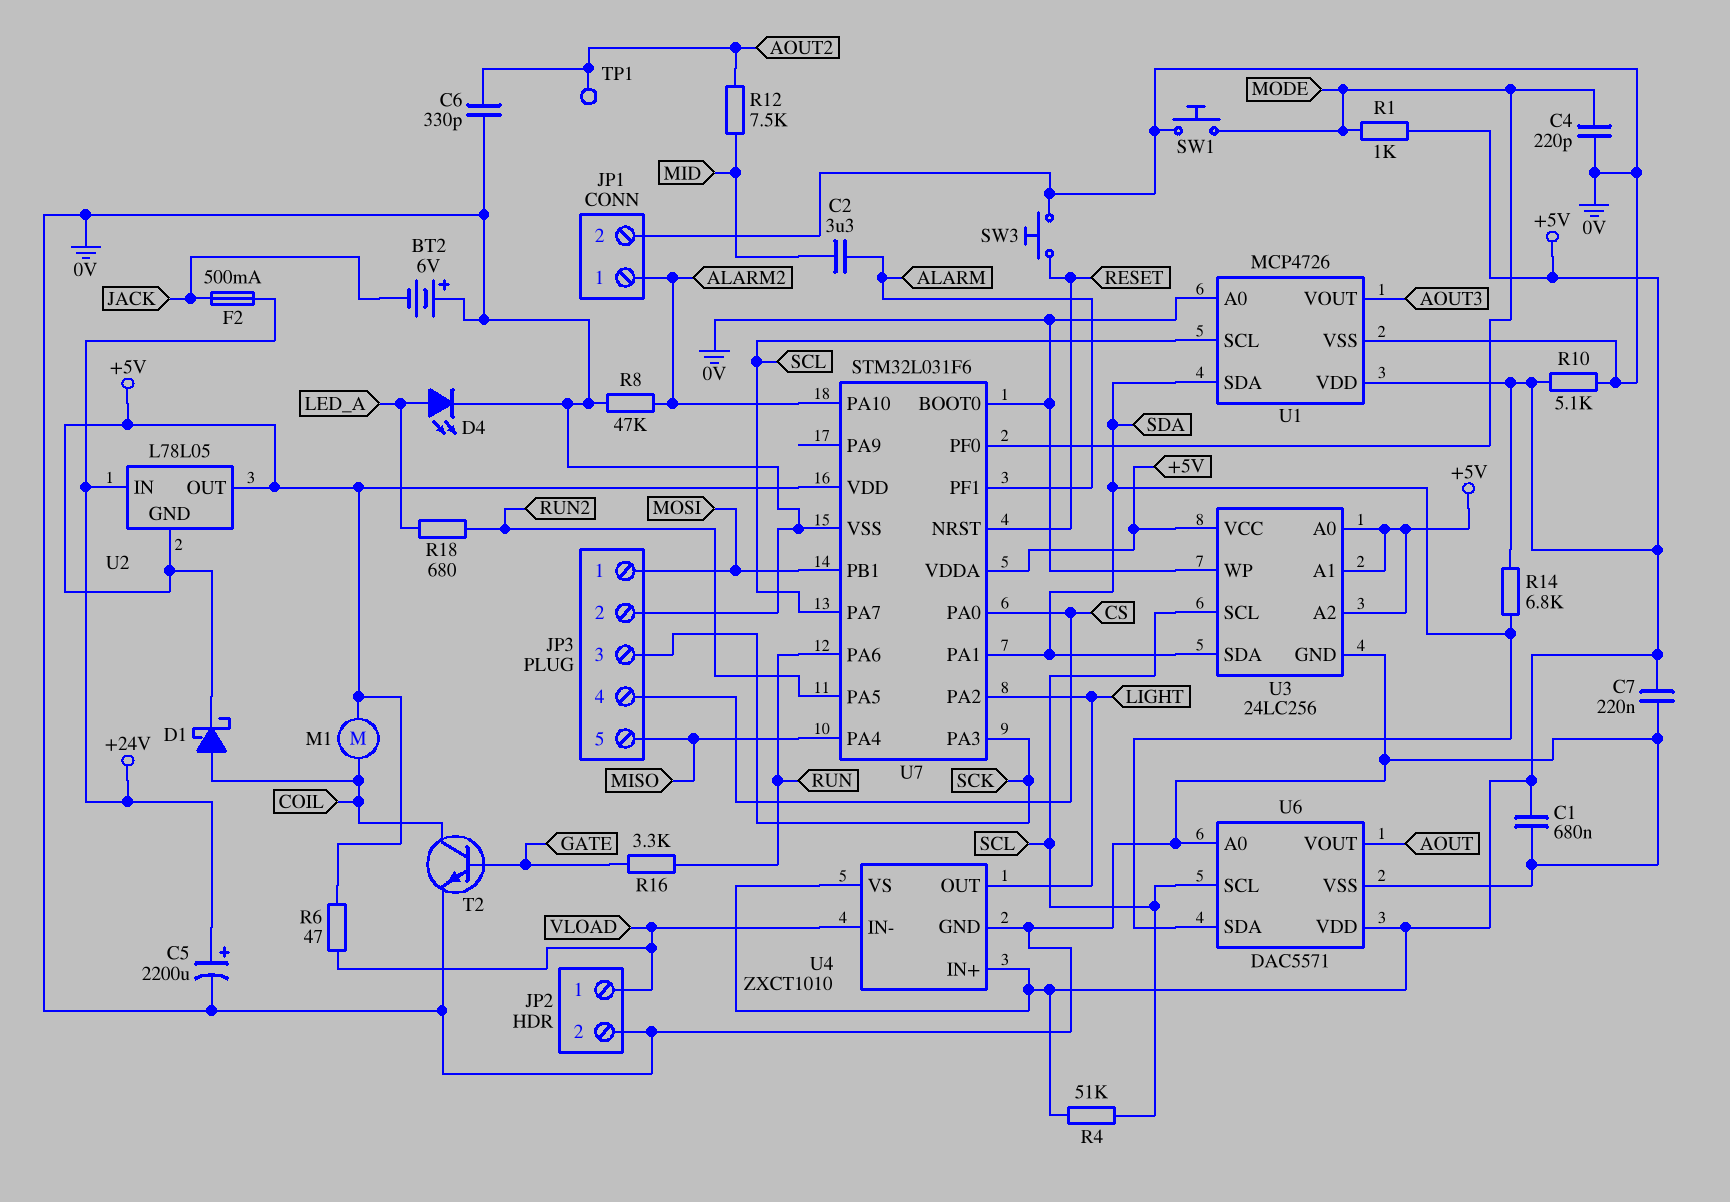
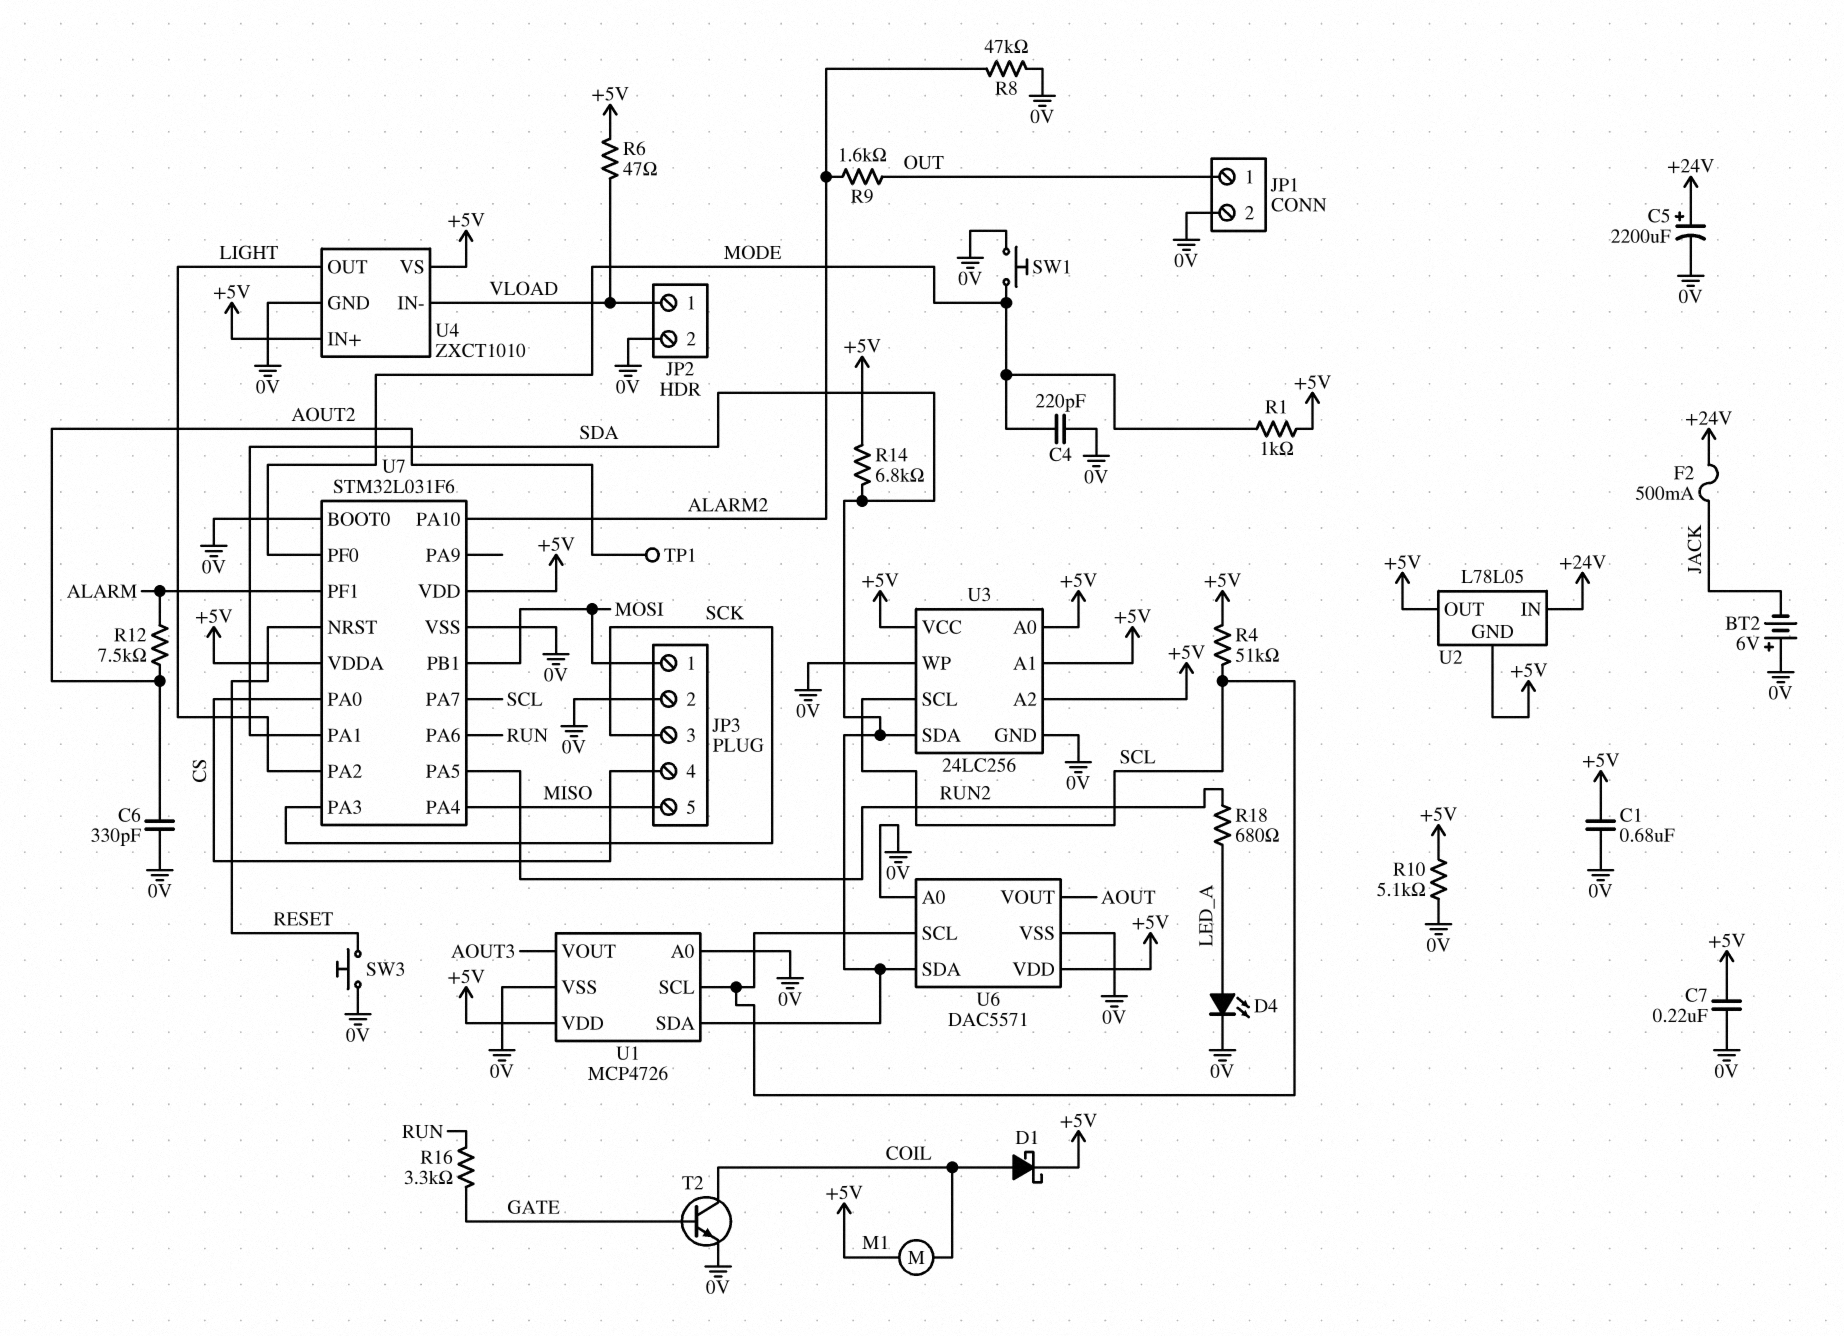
C2: 3.3uF (ALARM, MID) -> none
JP1 pin 1: ALARM2 -> OUT
R9: none -> 1.6k (ALARM2, OUT)
R12: 7.5k (AOUT2, MID) -> 7.5k (ALARM, AOUT2)

